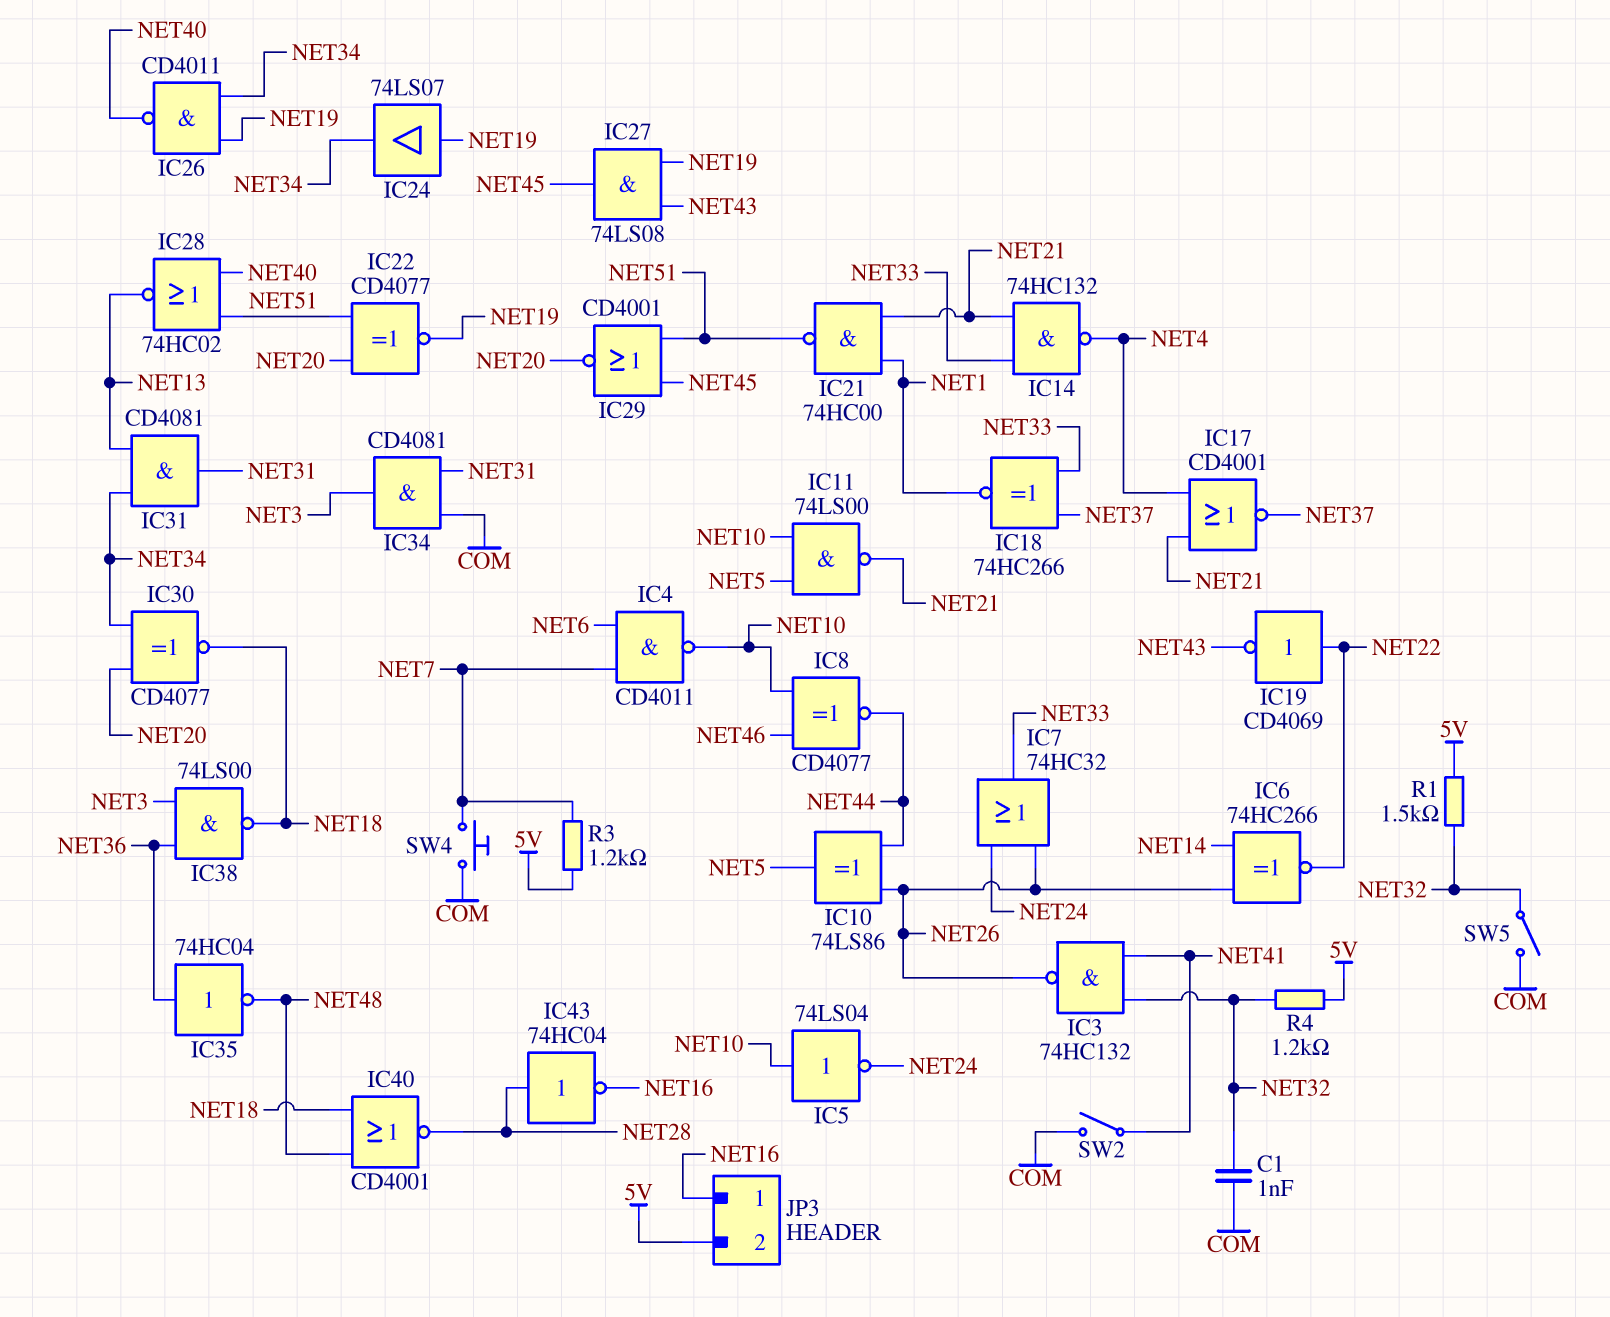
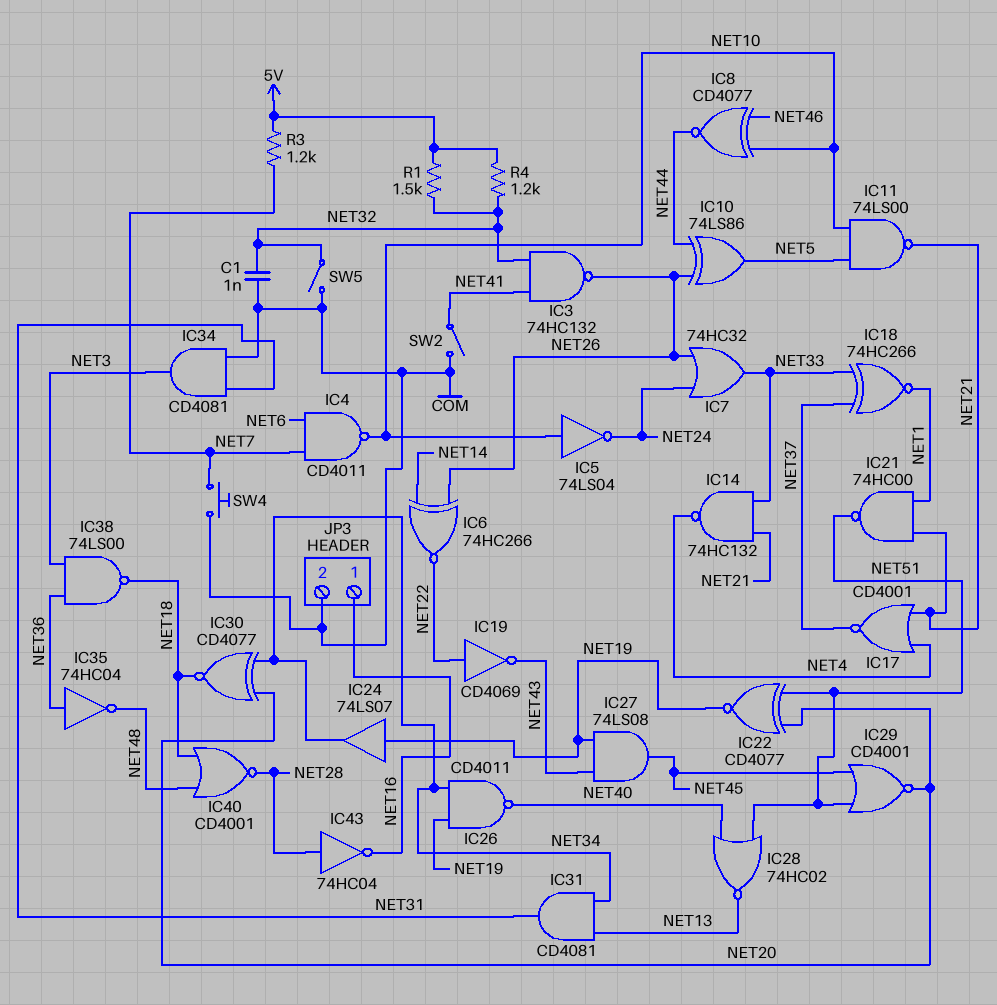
JP3 pin 2: 5V -> COM

